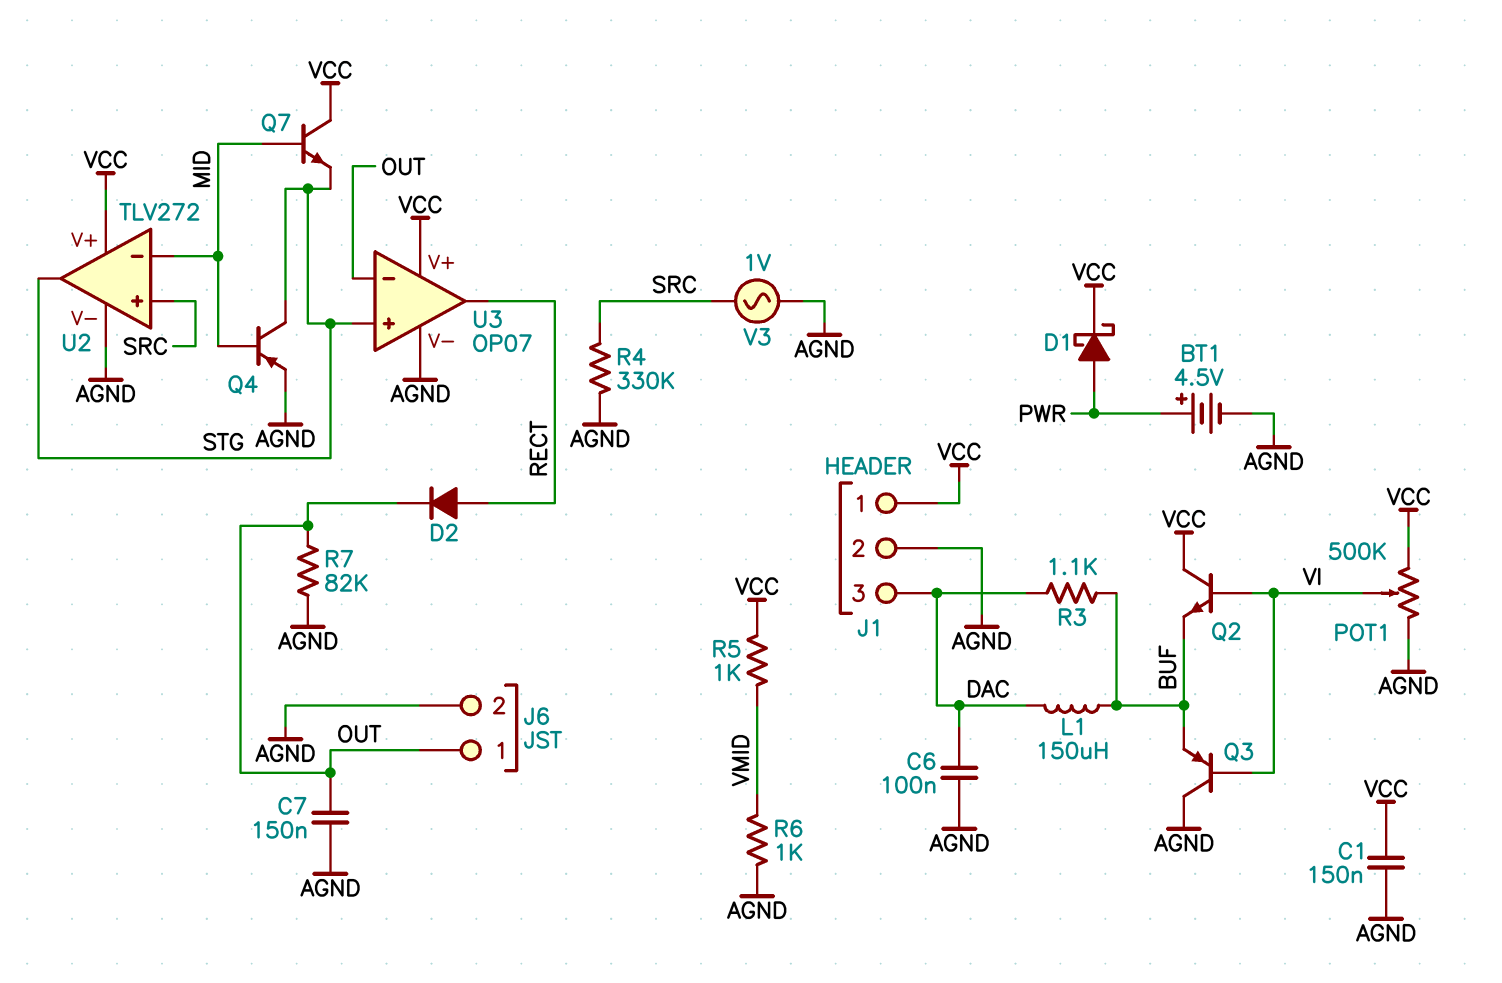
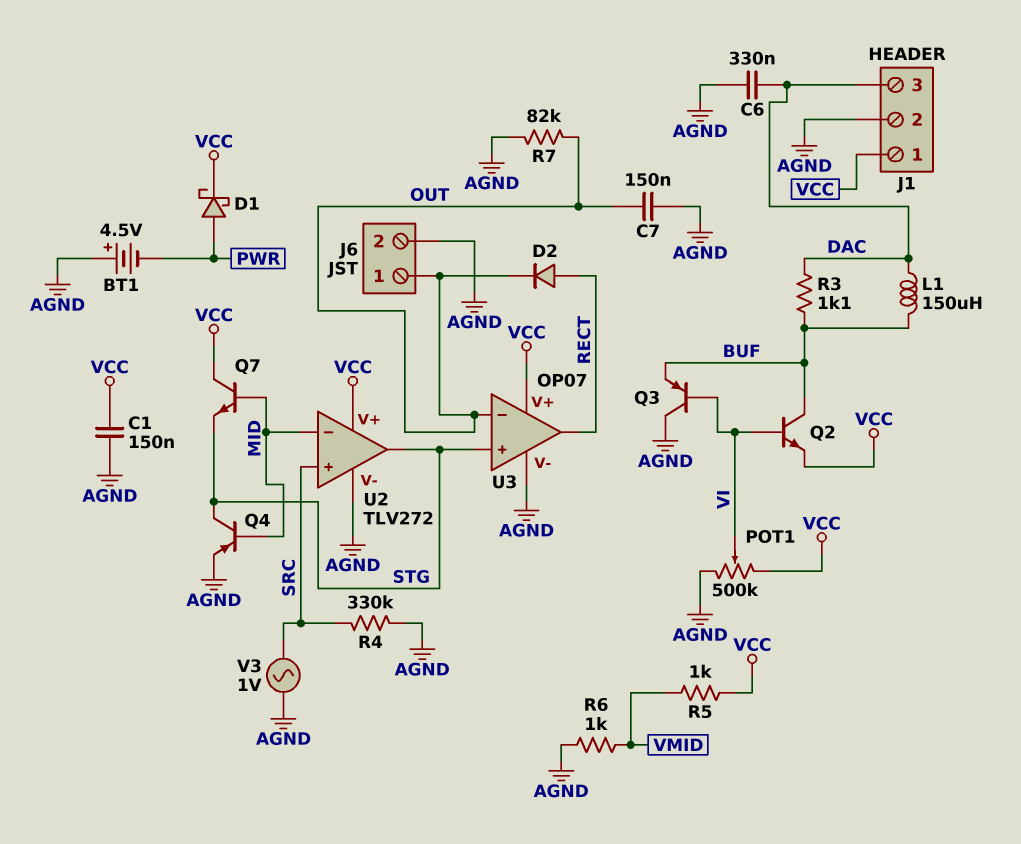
BT1: 4.5V (plus PWR, minus AGND) -> 4.5V (plus AGND, minus PWR)
C6: 100nF (AGND, DAC) -> 330nF (AGND, DAC)
Q2: NPN (B VI, C VCC, E BUF) -> NPN (B VI, C BUF, E VCC)

